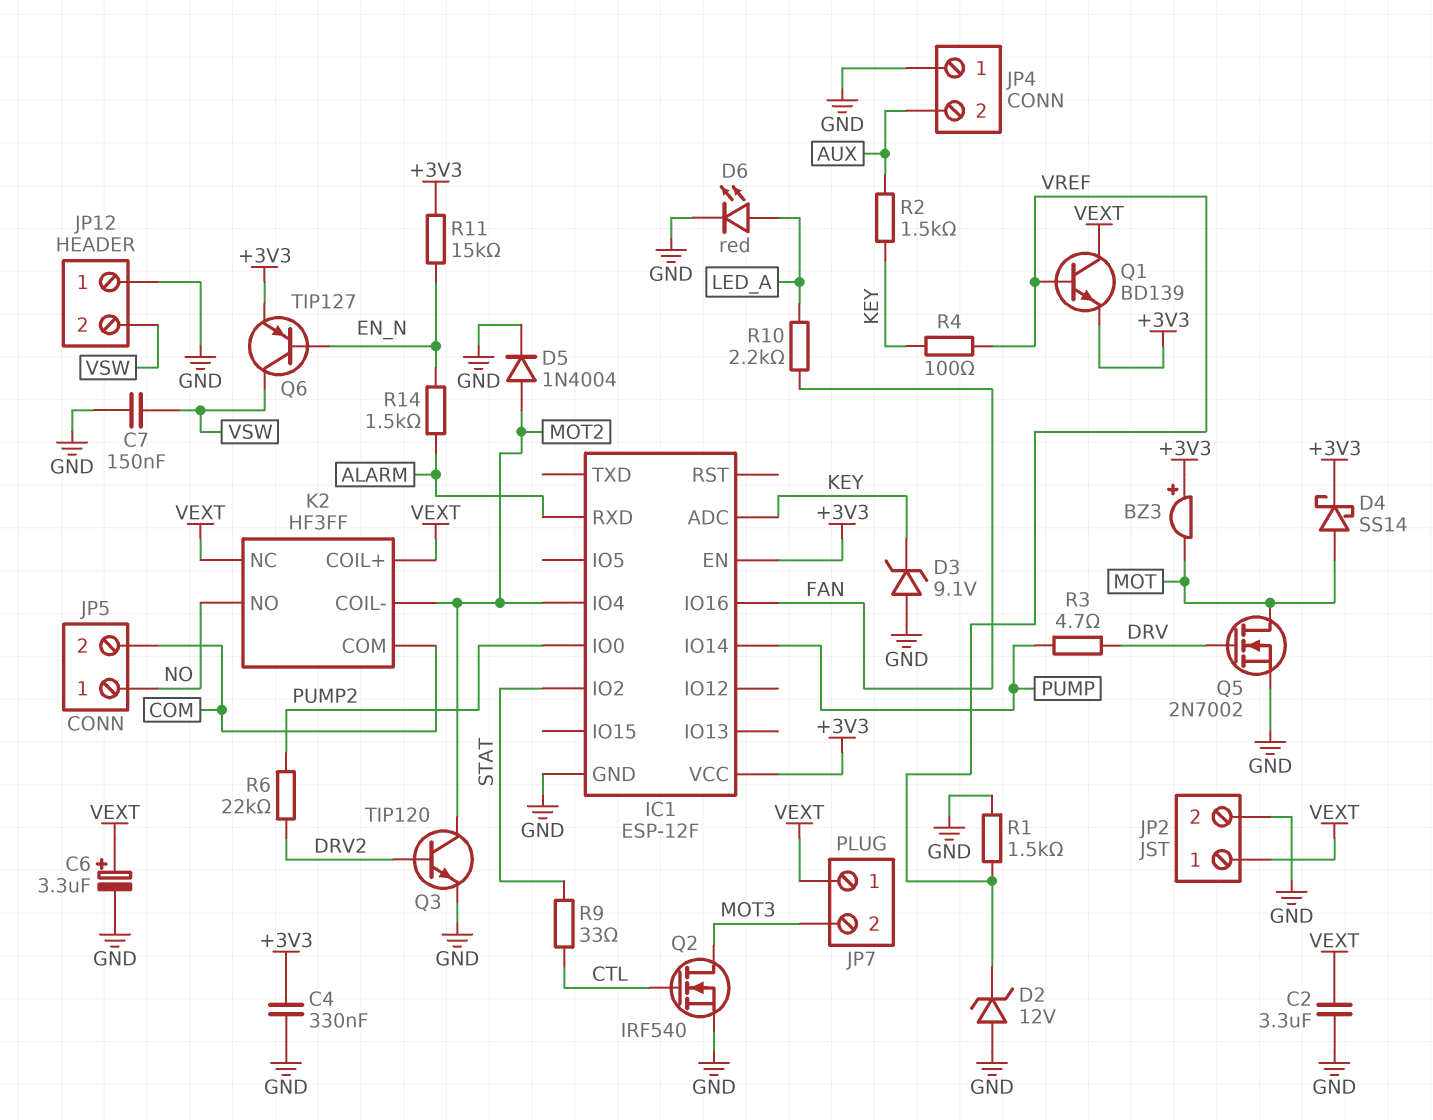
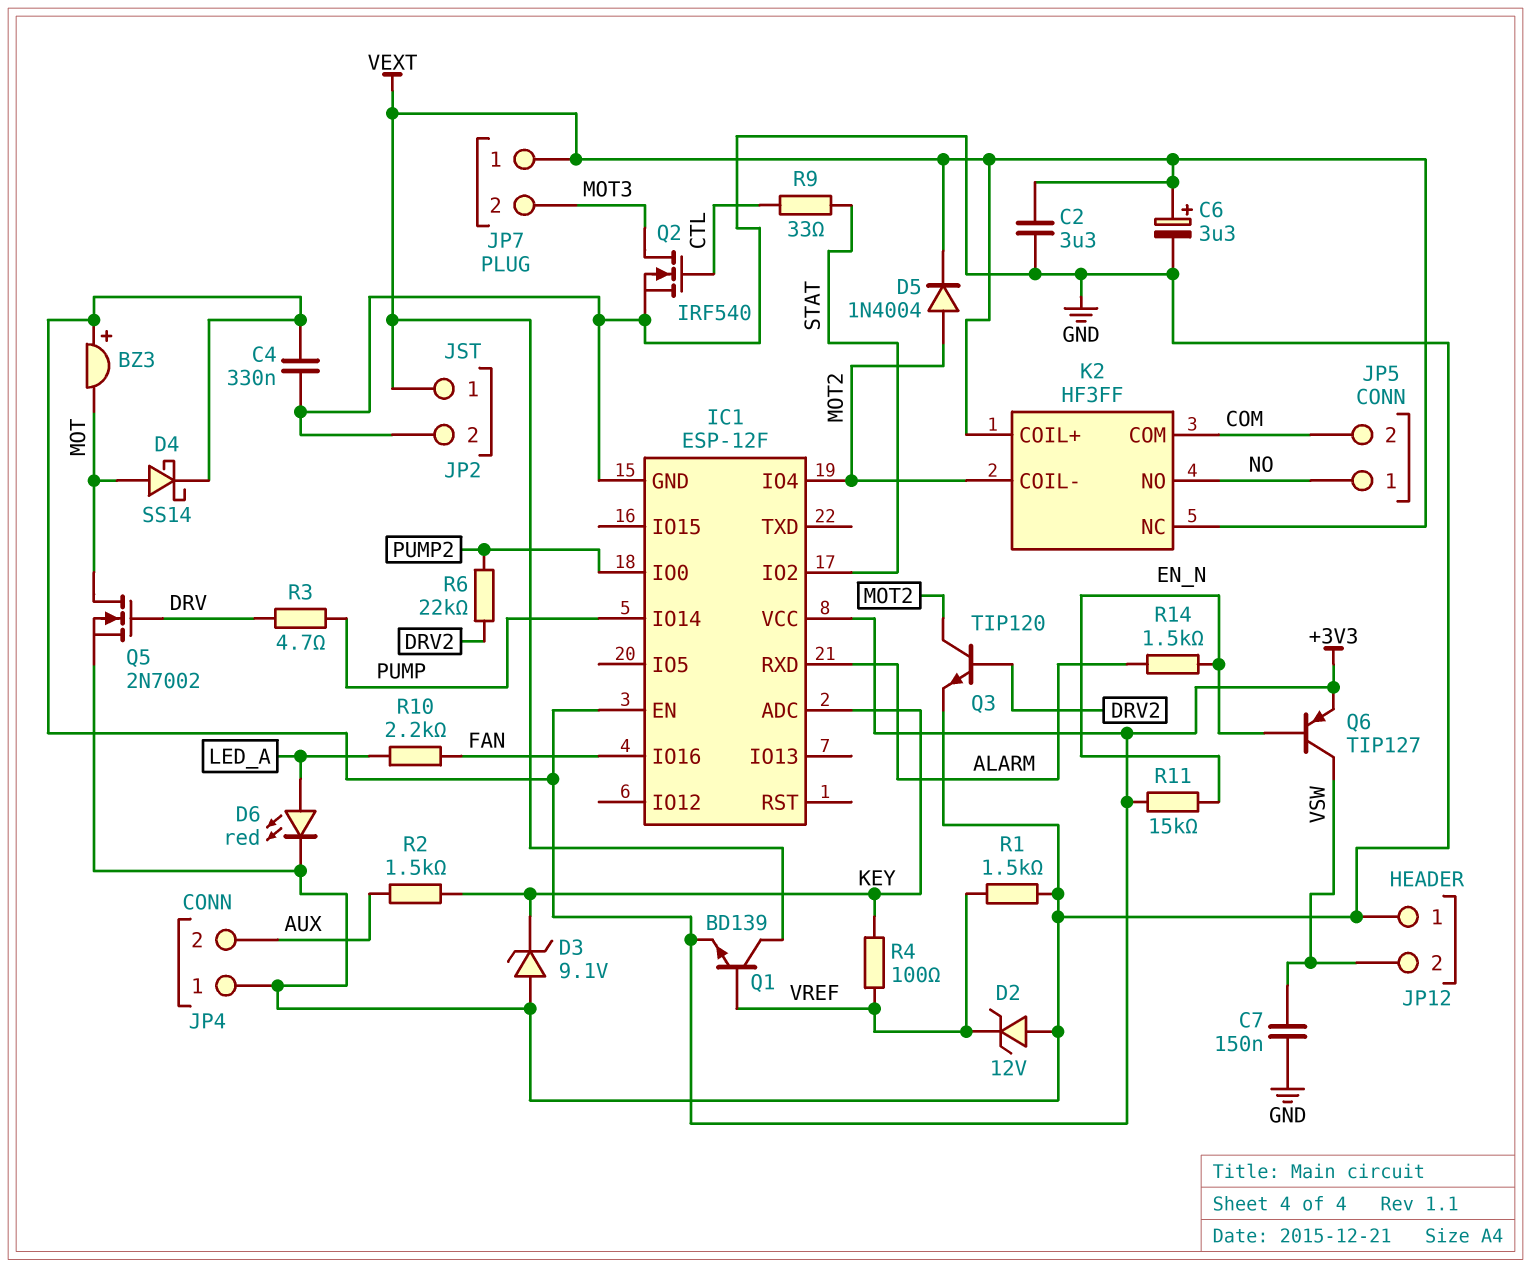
D5: diode 1N4004 (A MOT2, K GND) -> diode 1N4004 (A MOT2, K VEXT)

